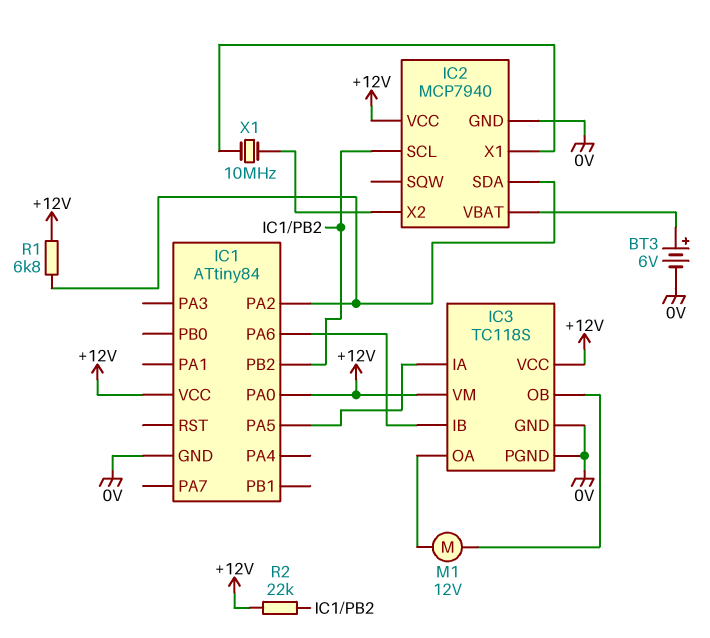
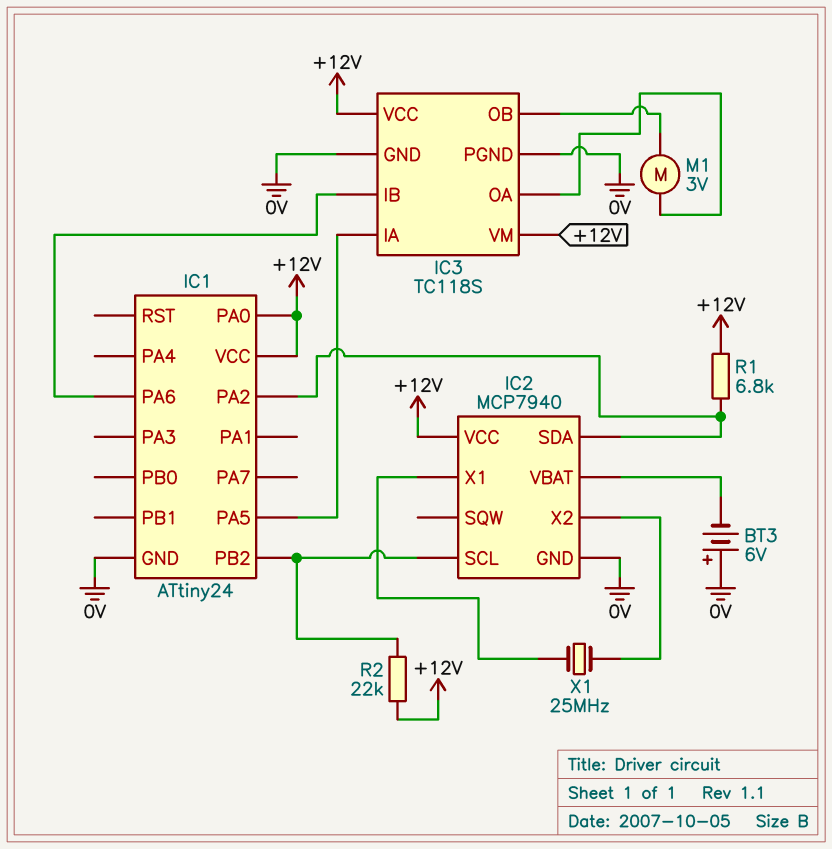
BT3: 6V (plus IC2/VBAT, minus 0V) -> 6V (plus 0V, minus IC2/VBAT)
IC1: ATtiny84 -> ATtiny24
M1: motor 12V (IC3/OA, IC3/OB) -> motor 3V (IC3/OA, IC3/OB)
X1: 10MHz (IC2/X1, IC2/X2) -> 25MHz (IC2/X1, IC2/X2)

